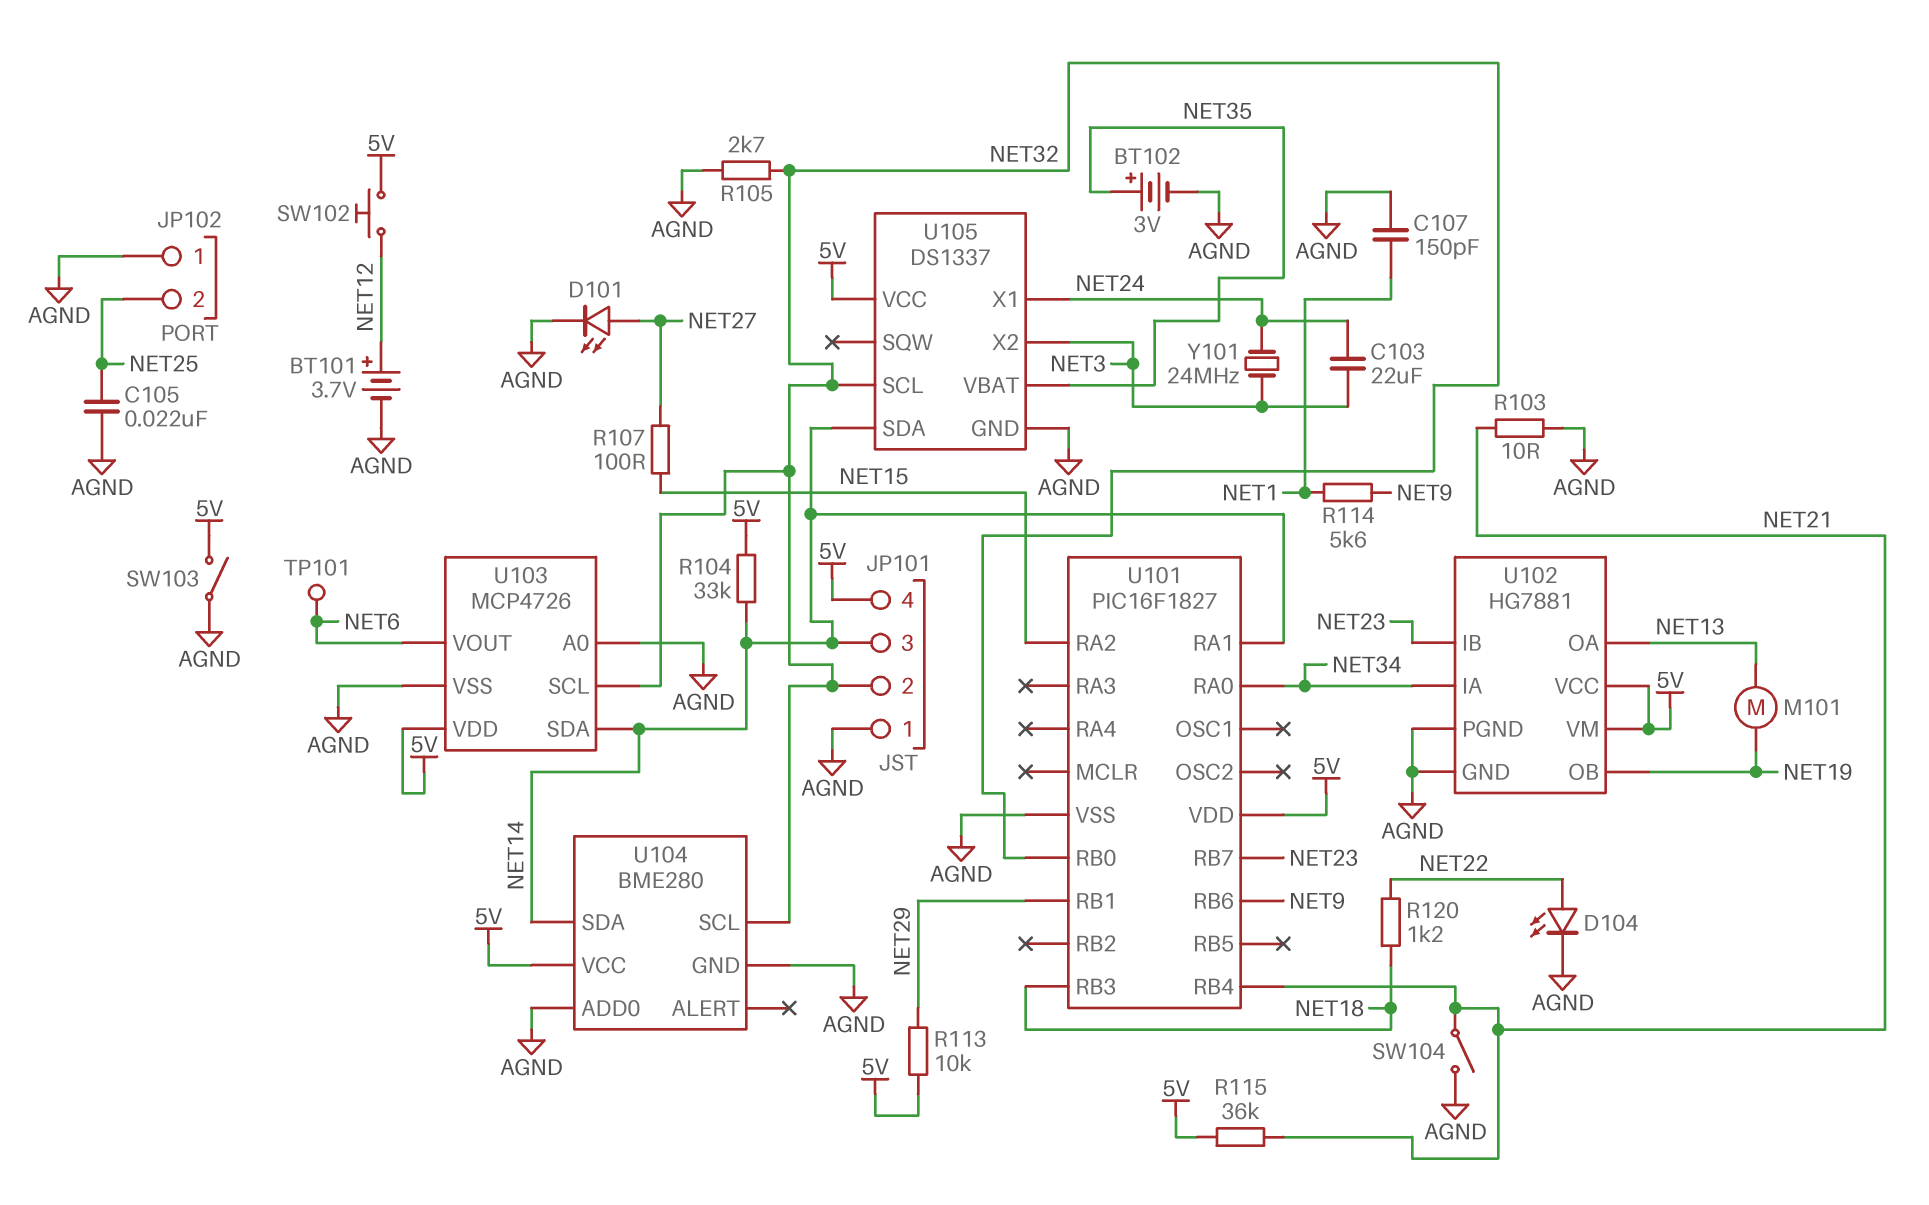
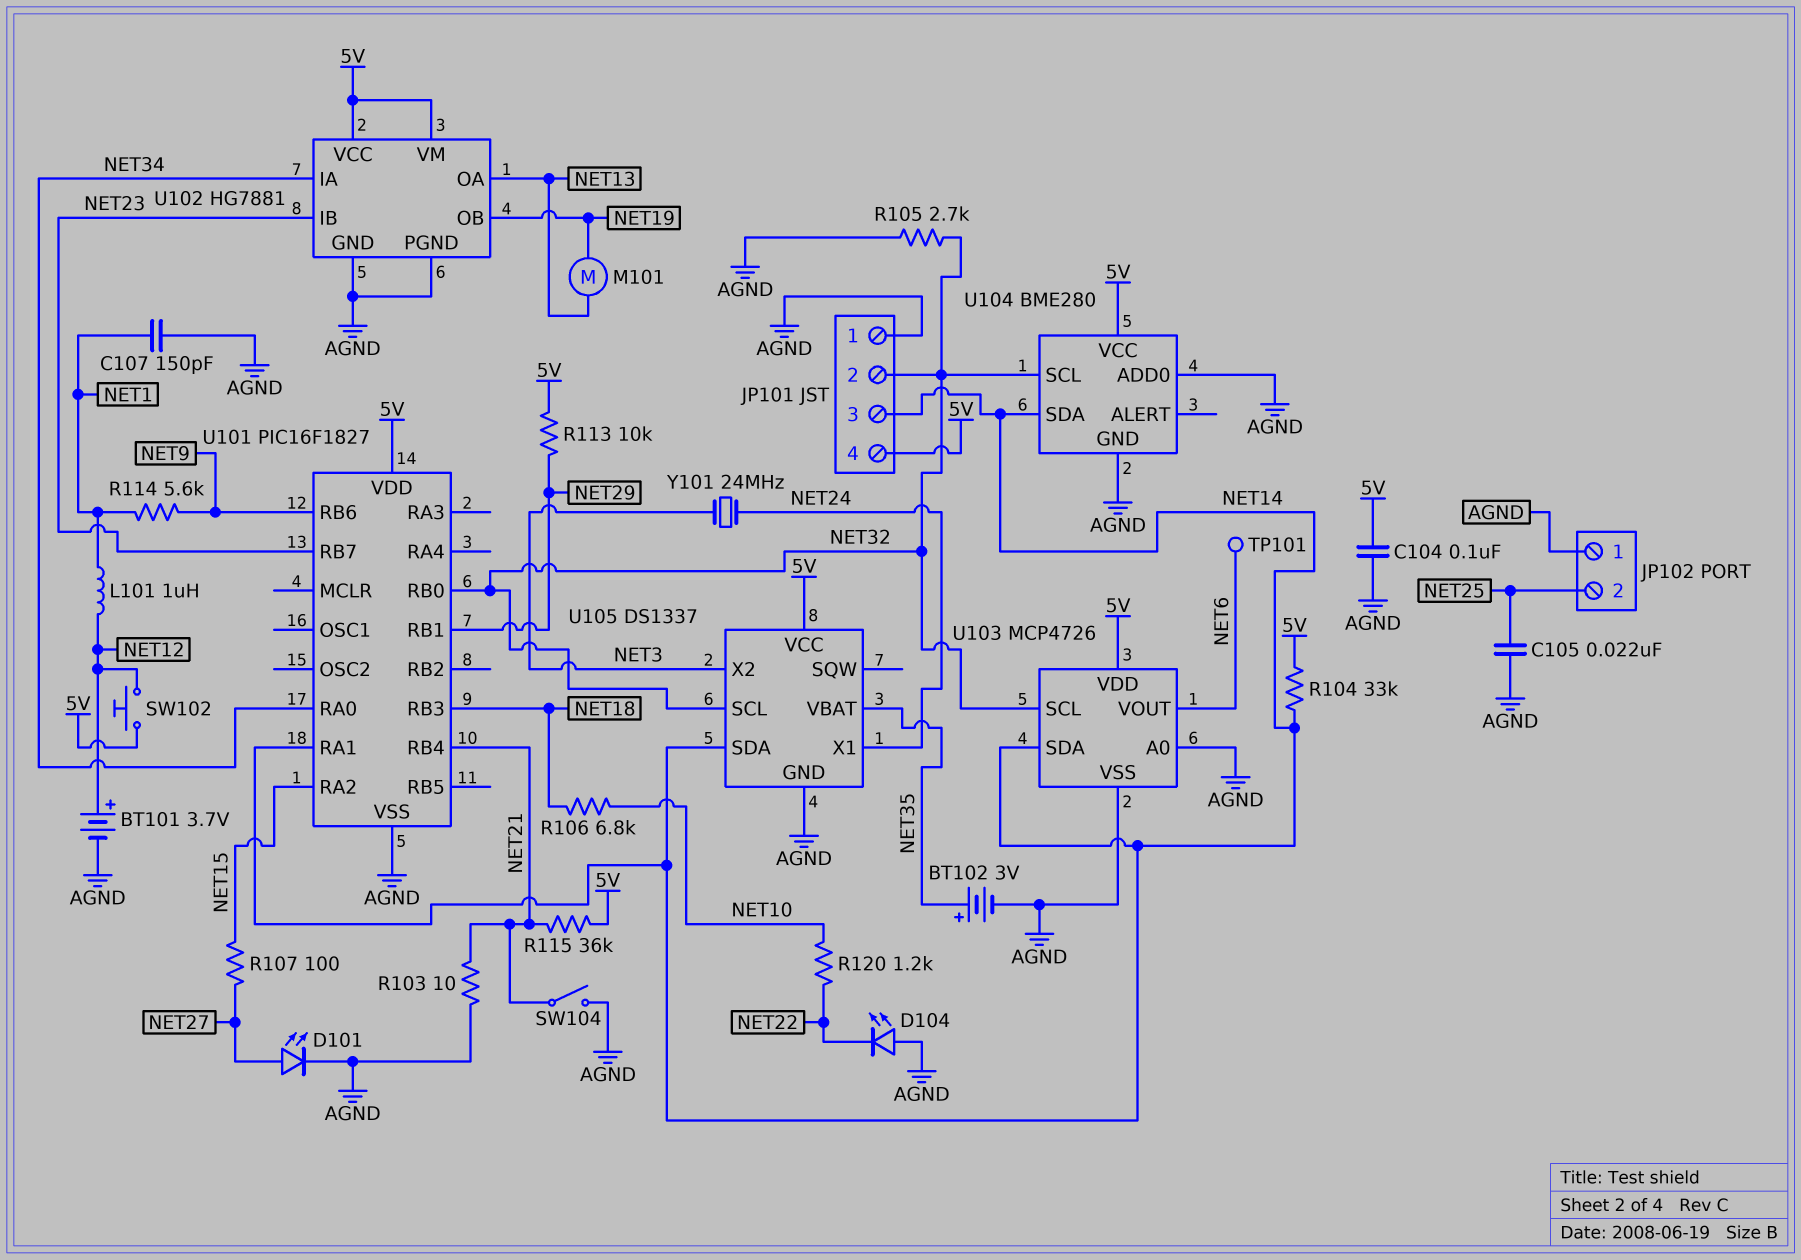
C103: 22uF (NET3, NET24) -> none
C104: none -> 100nF (5V, AGND)
D104: LED (A NET22, K AGND) -> LED (A AGND, K NET22)
L101: none -> 1uH (NET1, NET12)
R106: none -> 6.8k (NET10, NET18)
R120: 1.2k (NET18, NET22) -> 1.2k (NET10, NET22)
SW103: switch (5V, AGND) -> none

